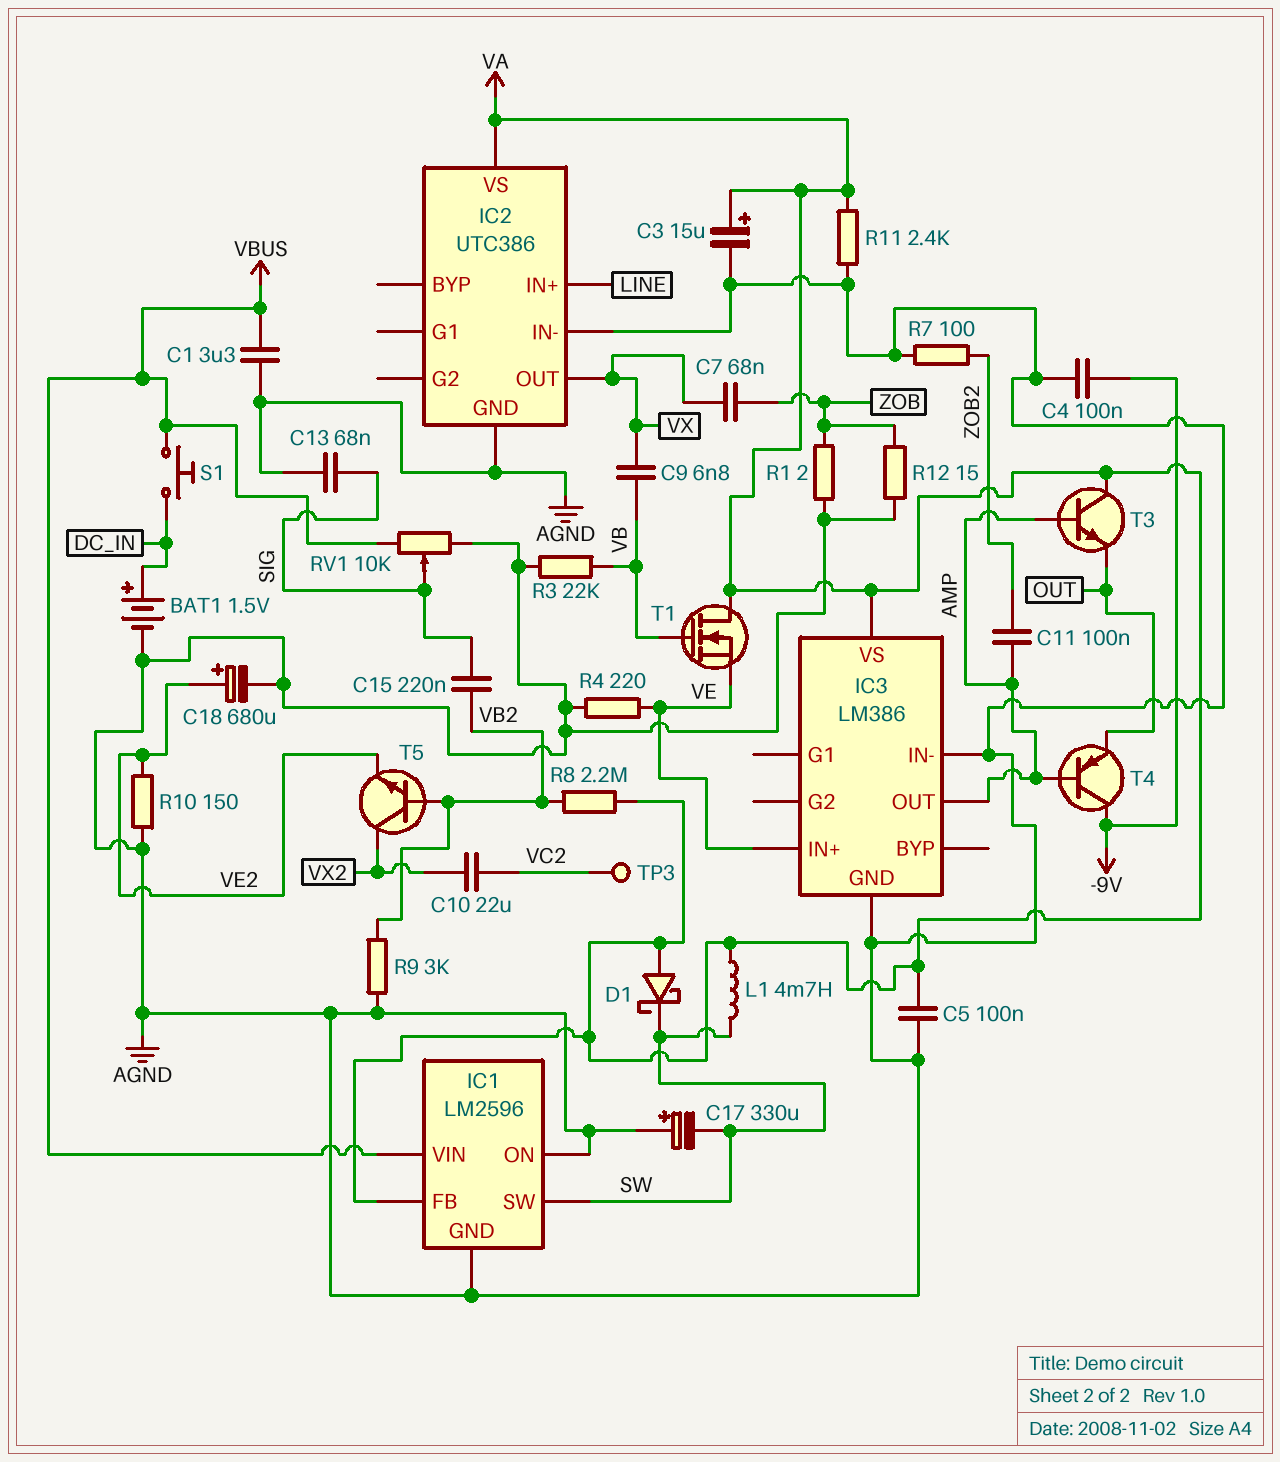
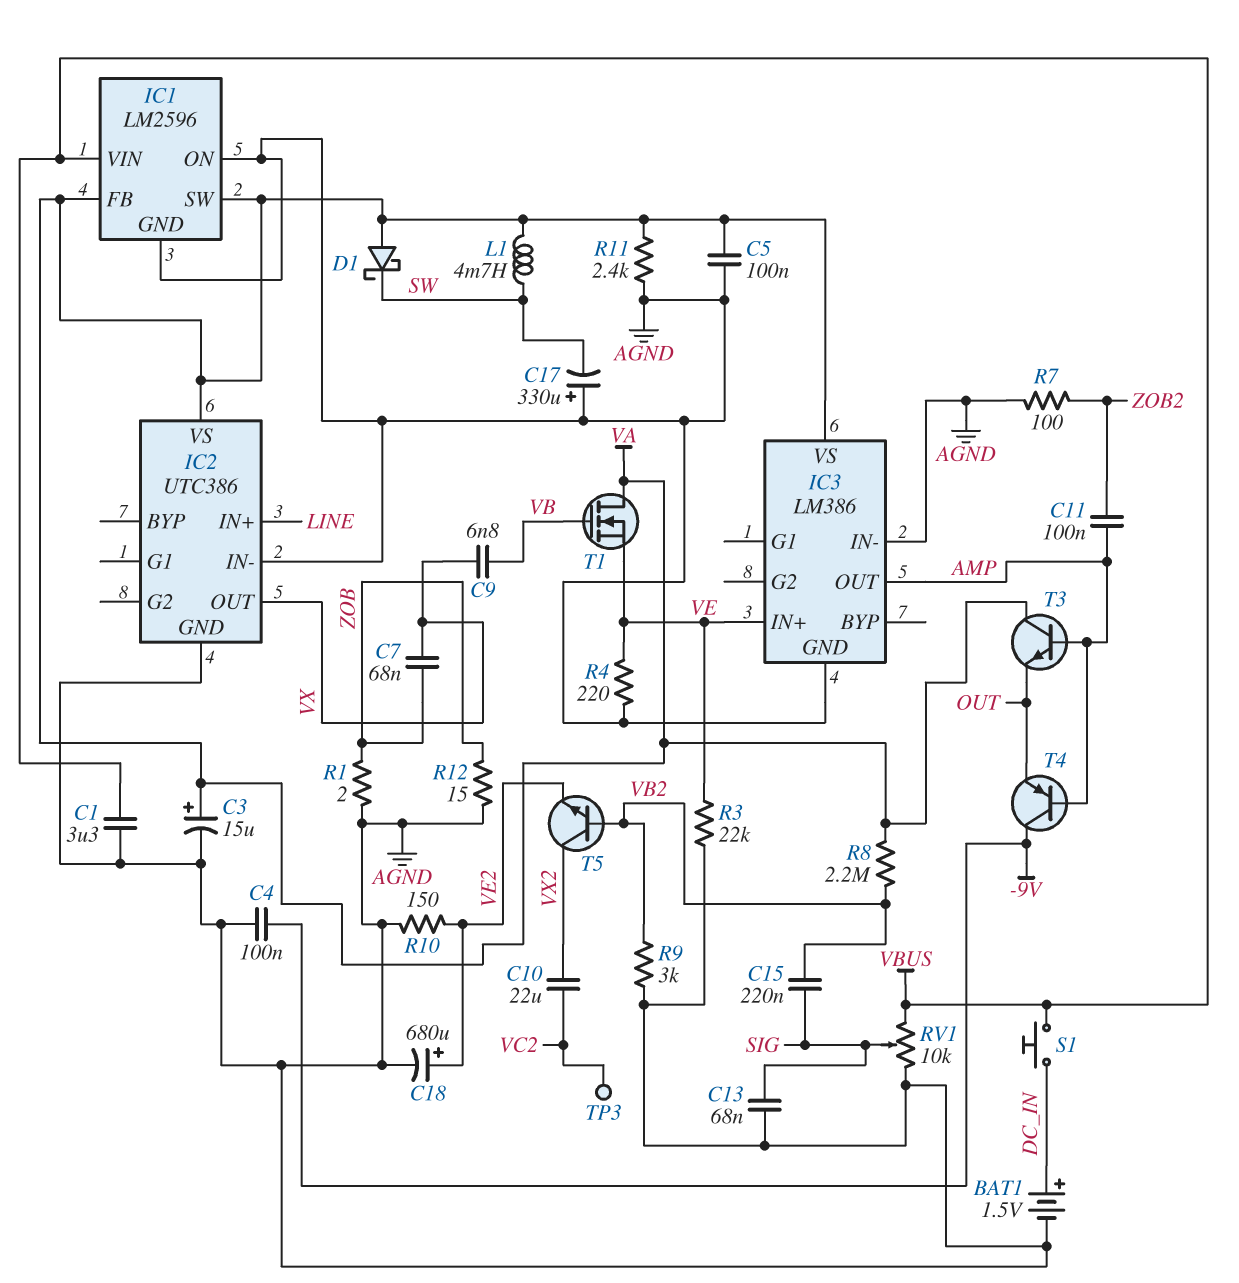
IC1 pin SW: SW -> VA
R3: 22k (AGND, VB) -> 22k (AGND, VE)

